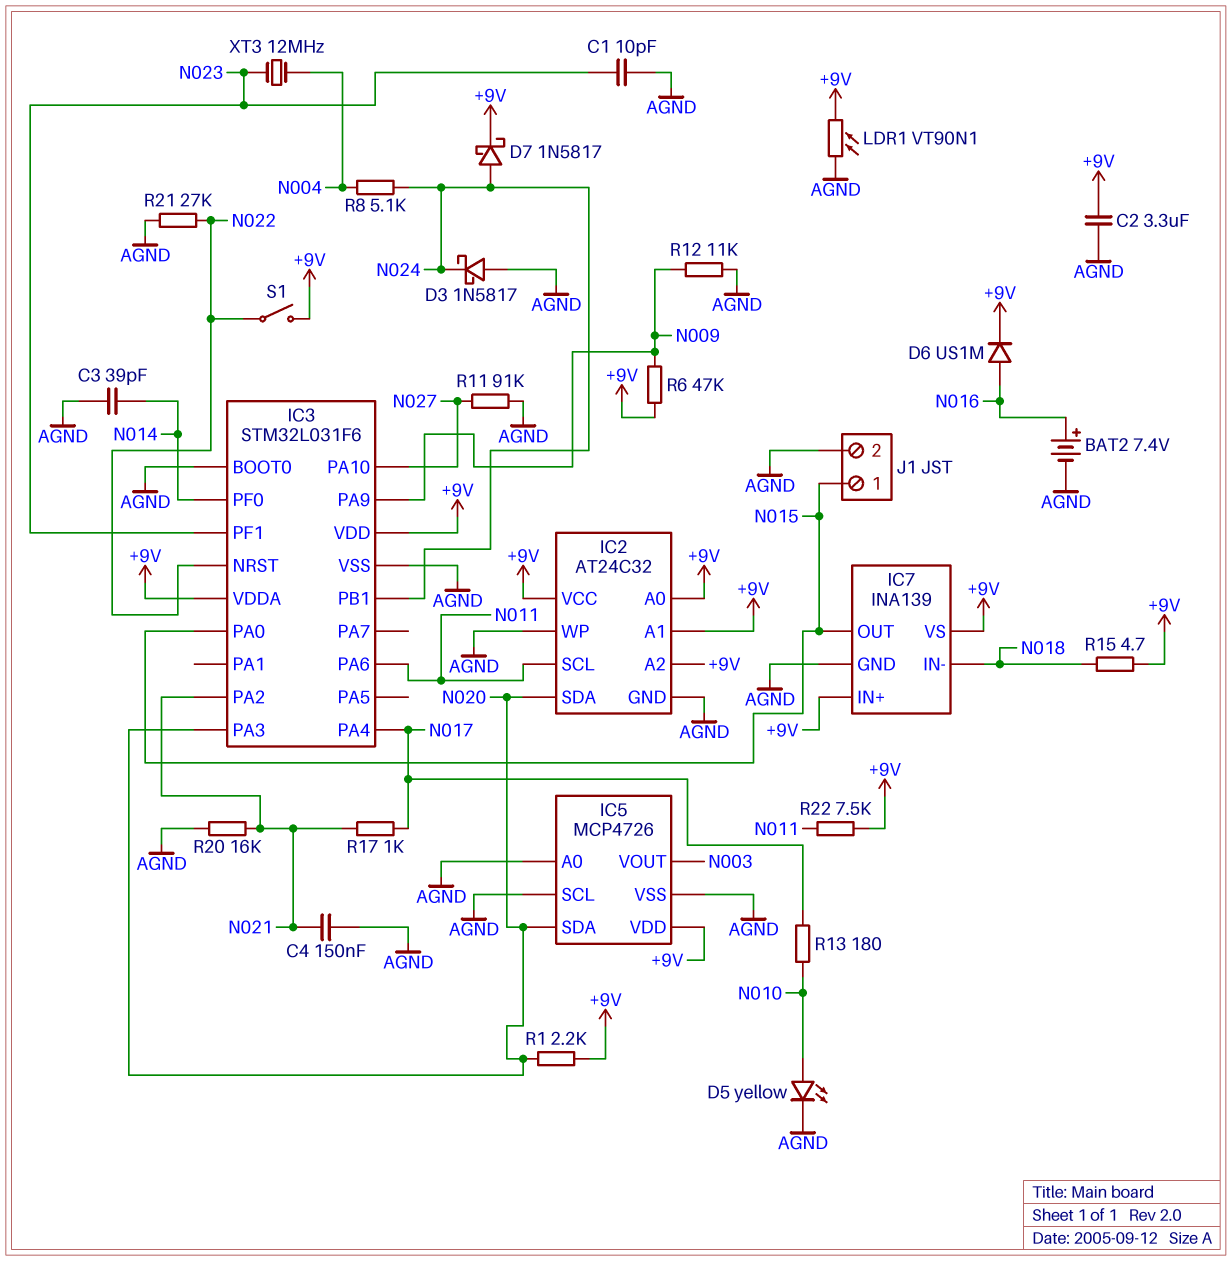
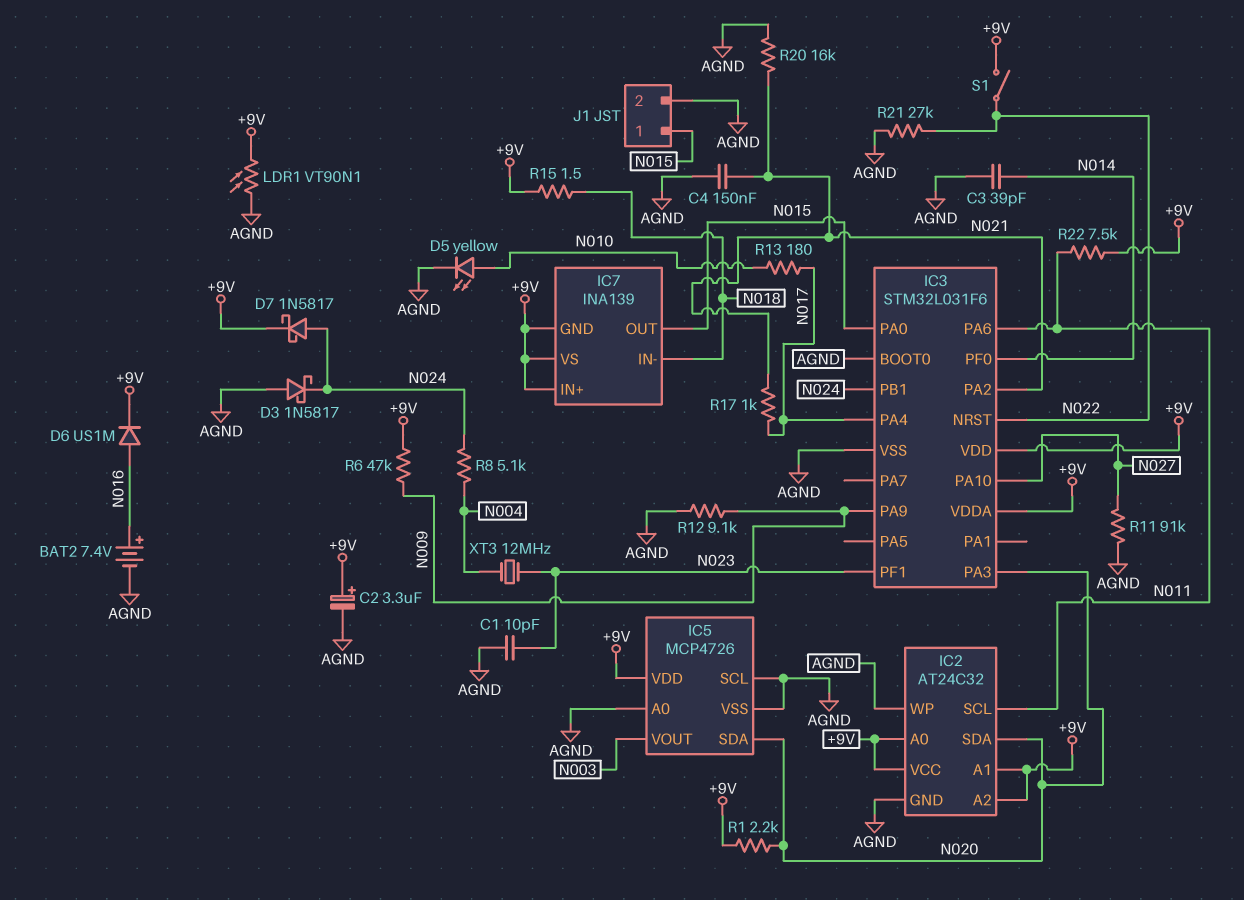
C2: 3.3uF (+9V, AGND) -> 3.3uF (plus +9V, minus AGND)
IC7 pin GND: AGND -> +9V
R12: 11k (AGND, N009) -> 9.1k (AGND, N009)
R15: 4.7 (+9V, N018) -> 1.5 (+9V, N018)

